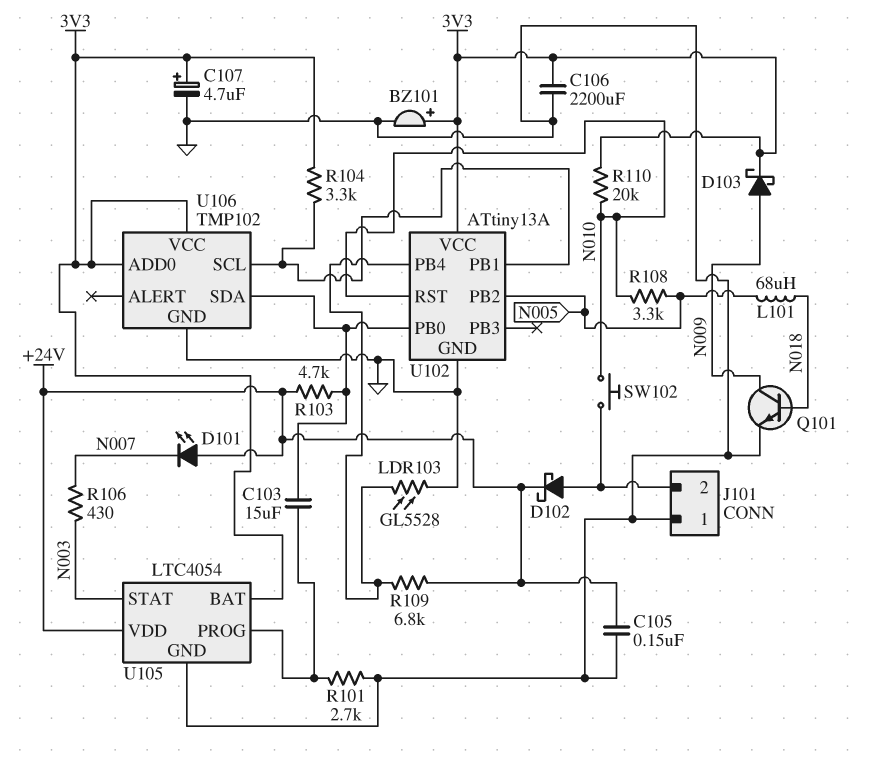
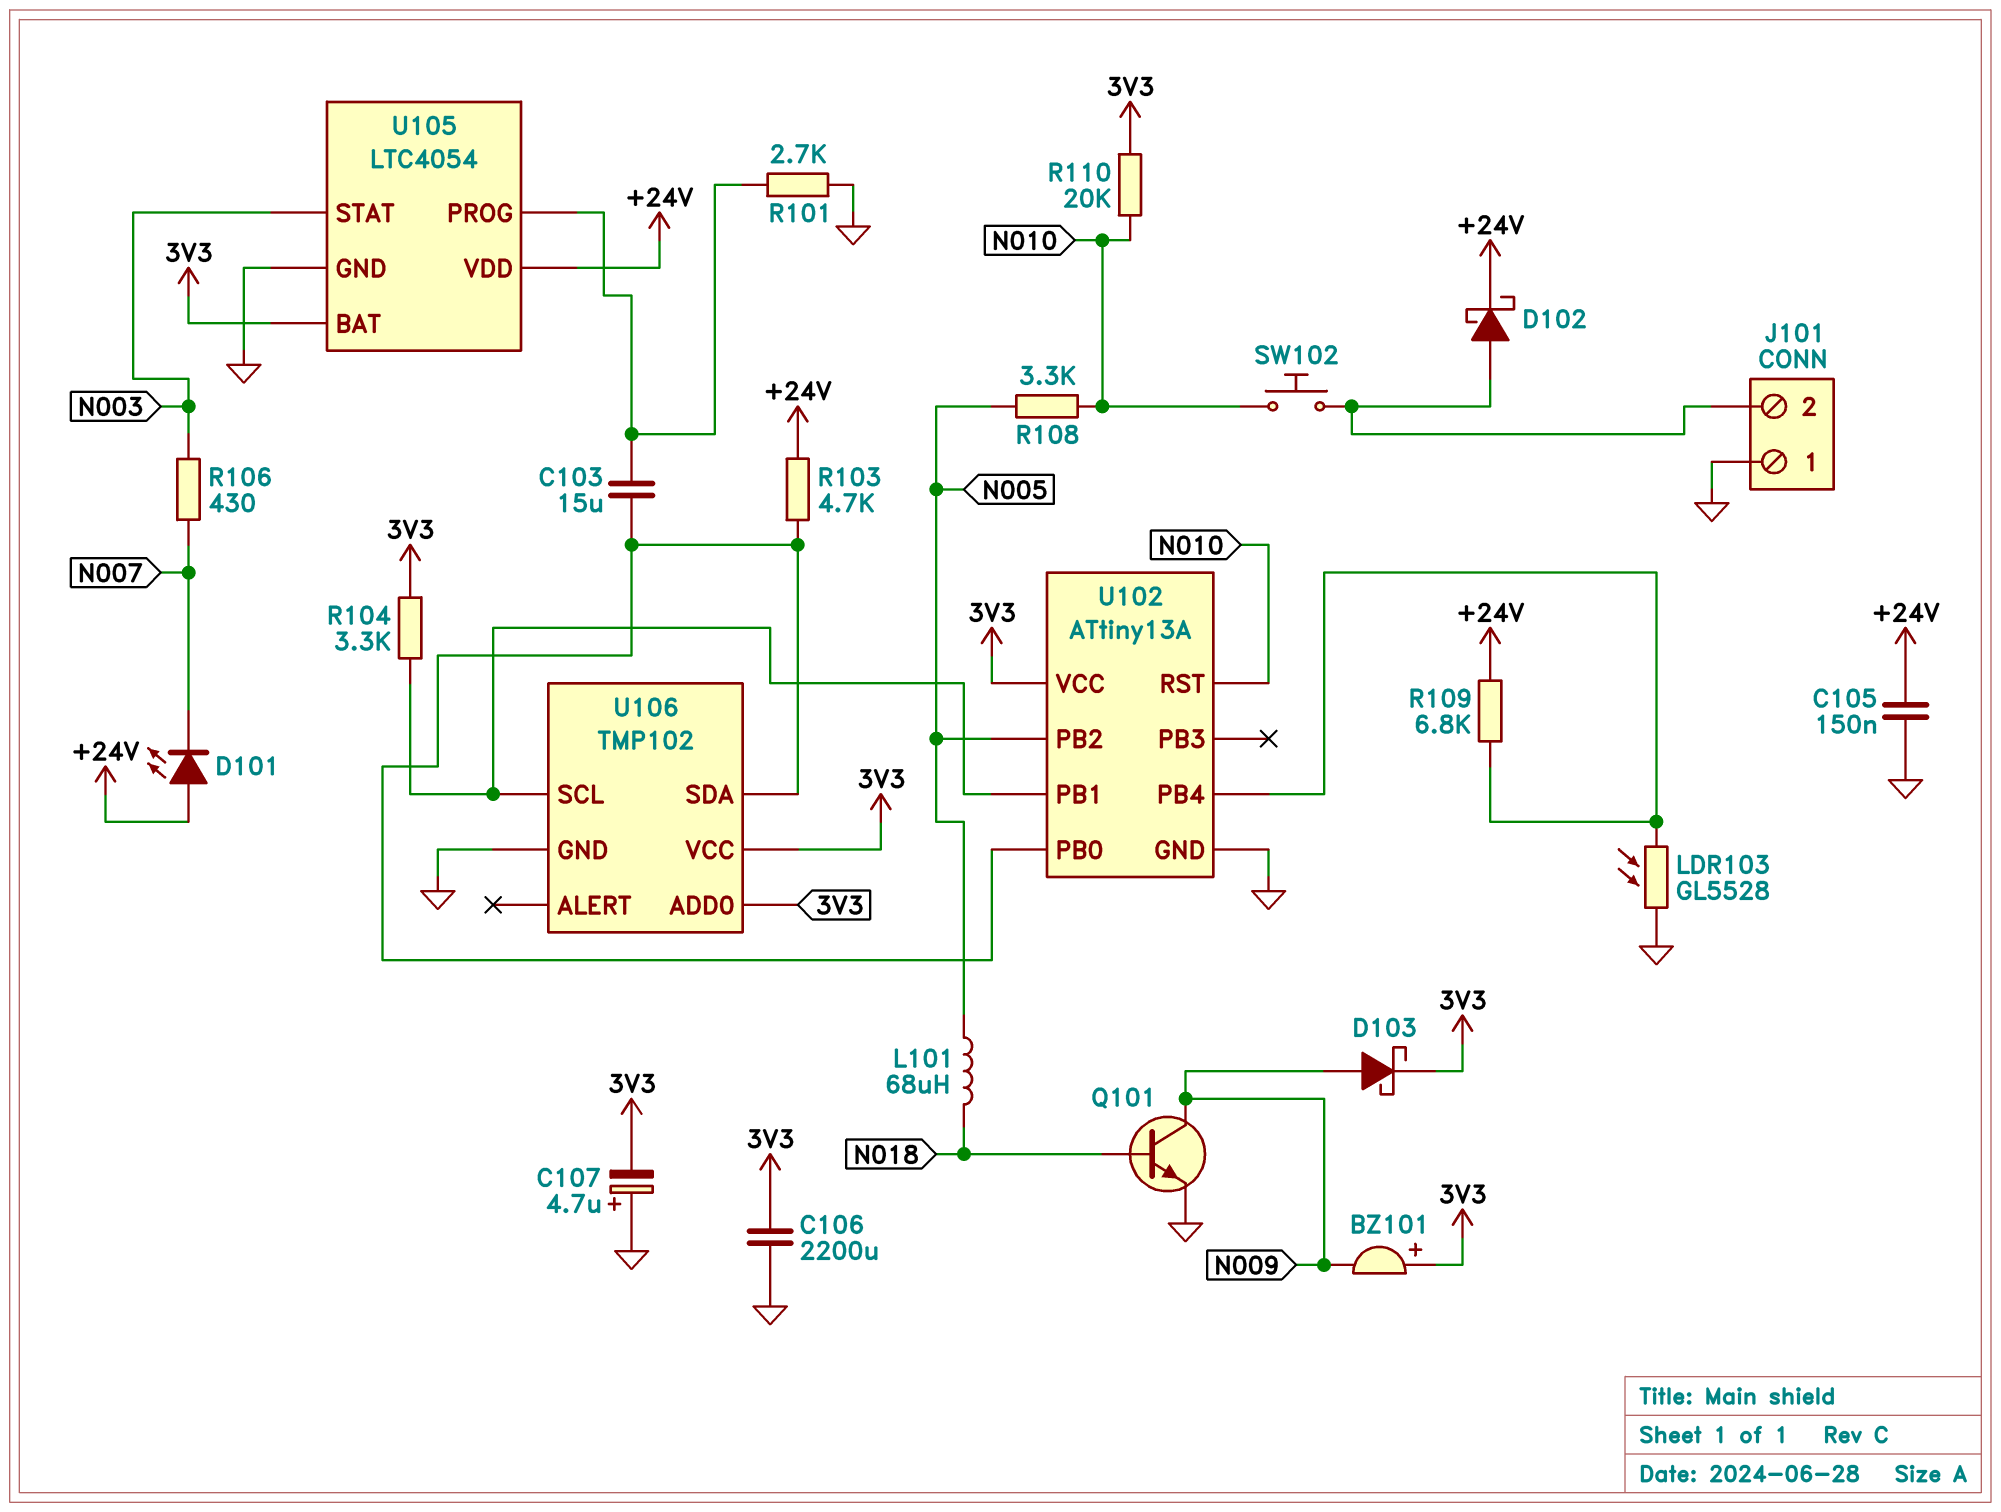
BZ101: buzzer (plus 3V3, minus GND) -> buzzer (plus 3V3, minus N009)
C107: 4.7uF (plus 3V3, minus GND) -> 4.7uF (plus GND, minus 3V3)

